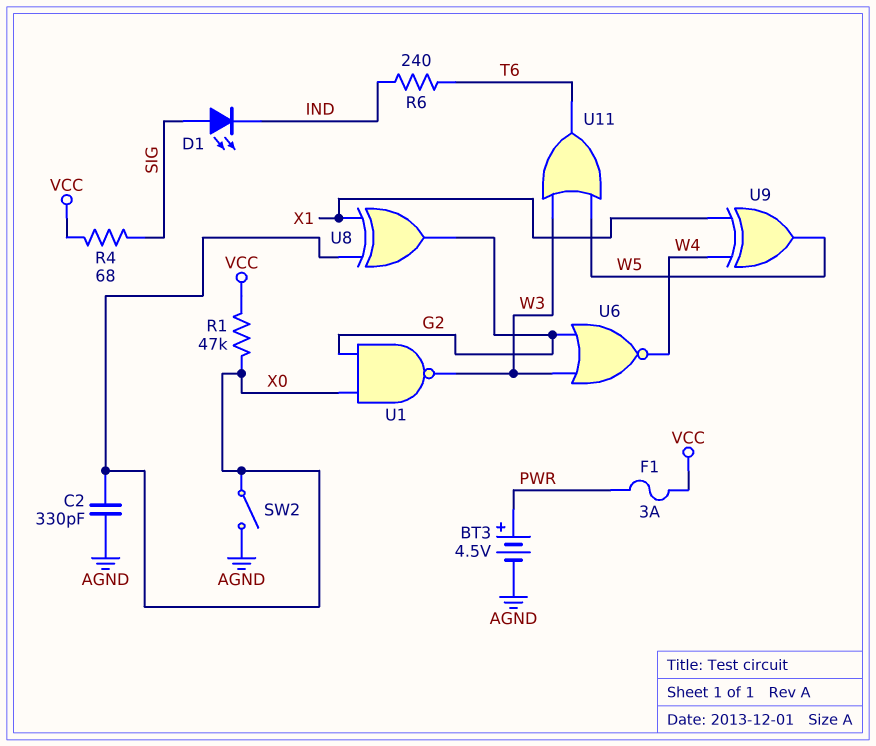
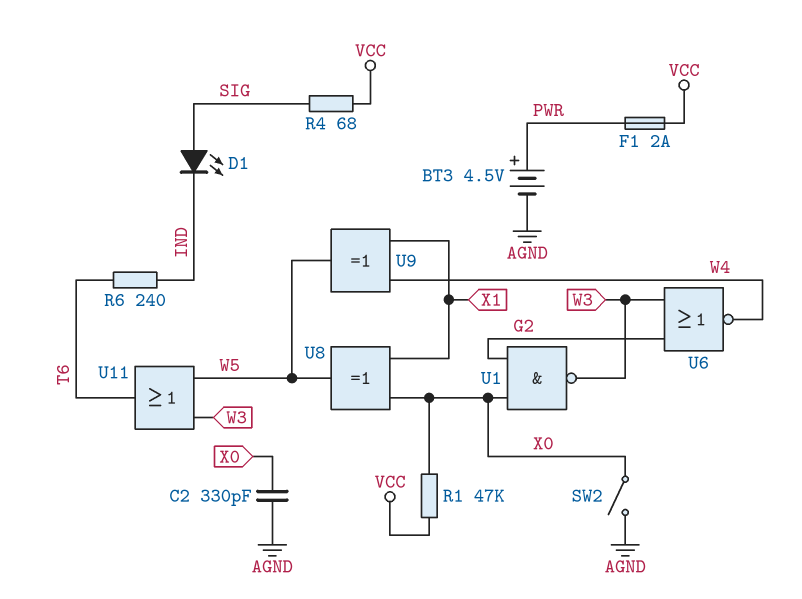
F1: 3A (PWR, VCC) -> 2A (PWR, VCC)
U8: XOR (in X0, in X1, out G2) -> XOR (in X0, in X1, out W5)

